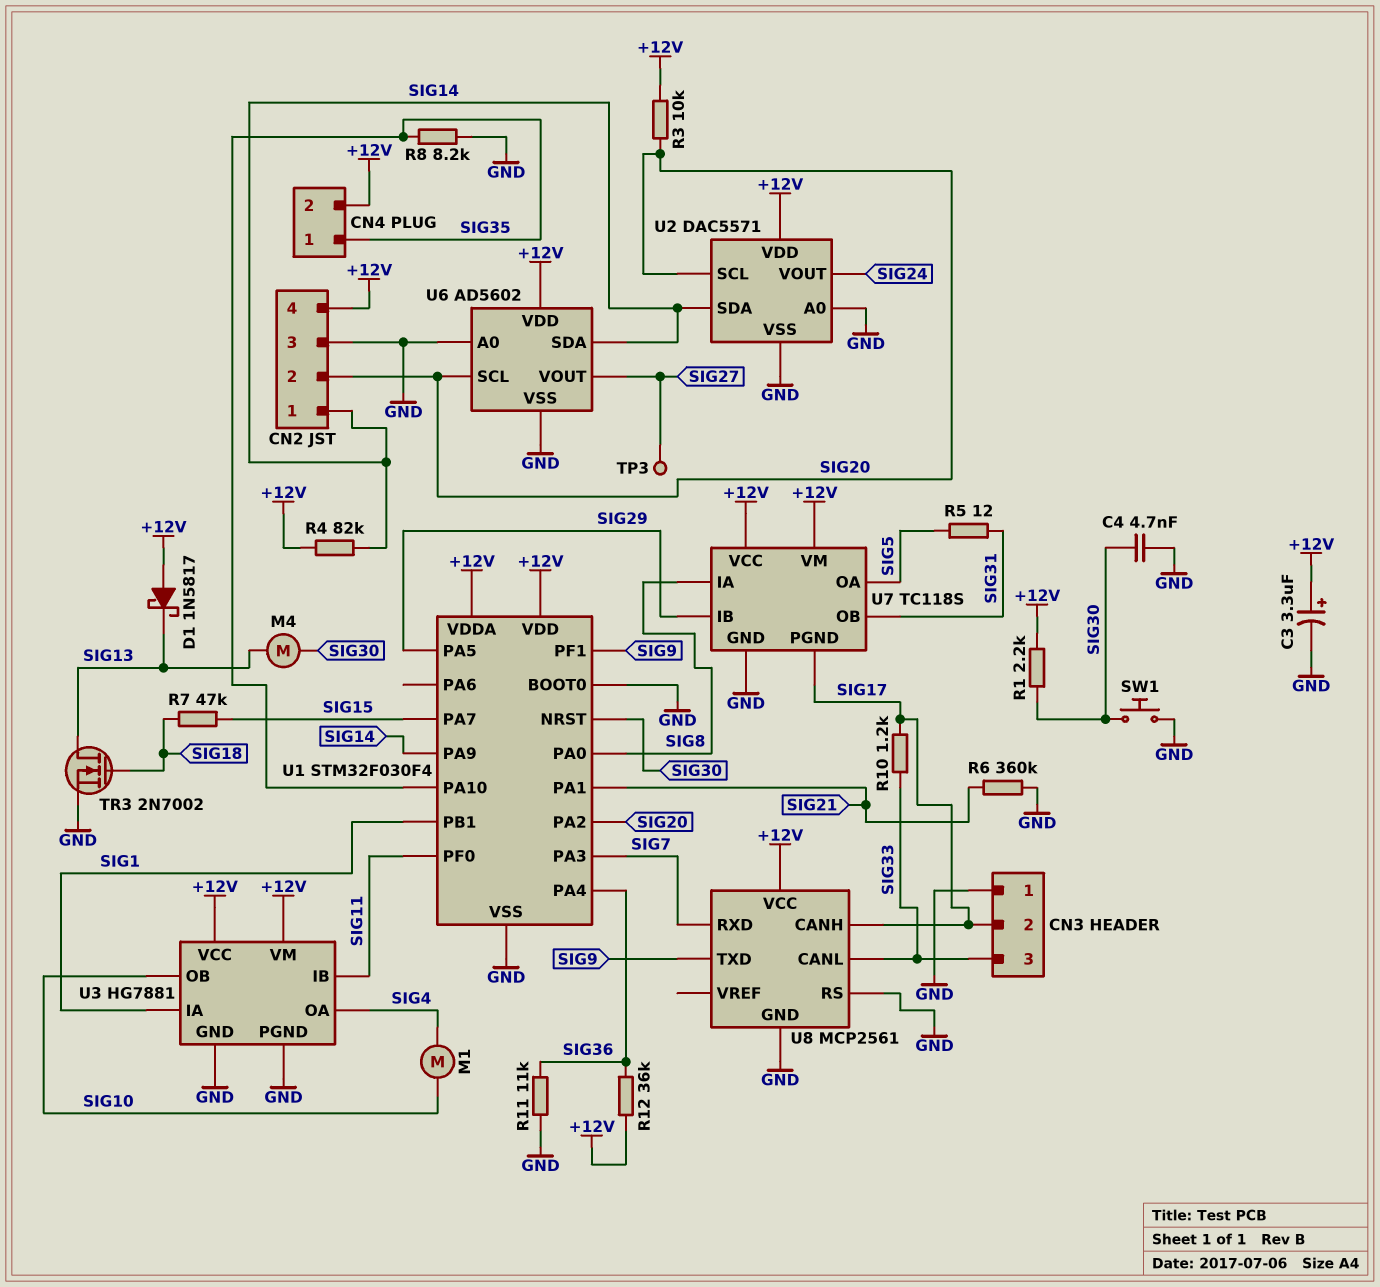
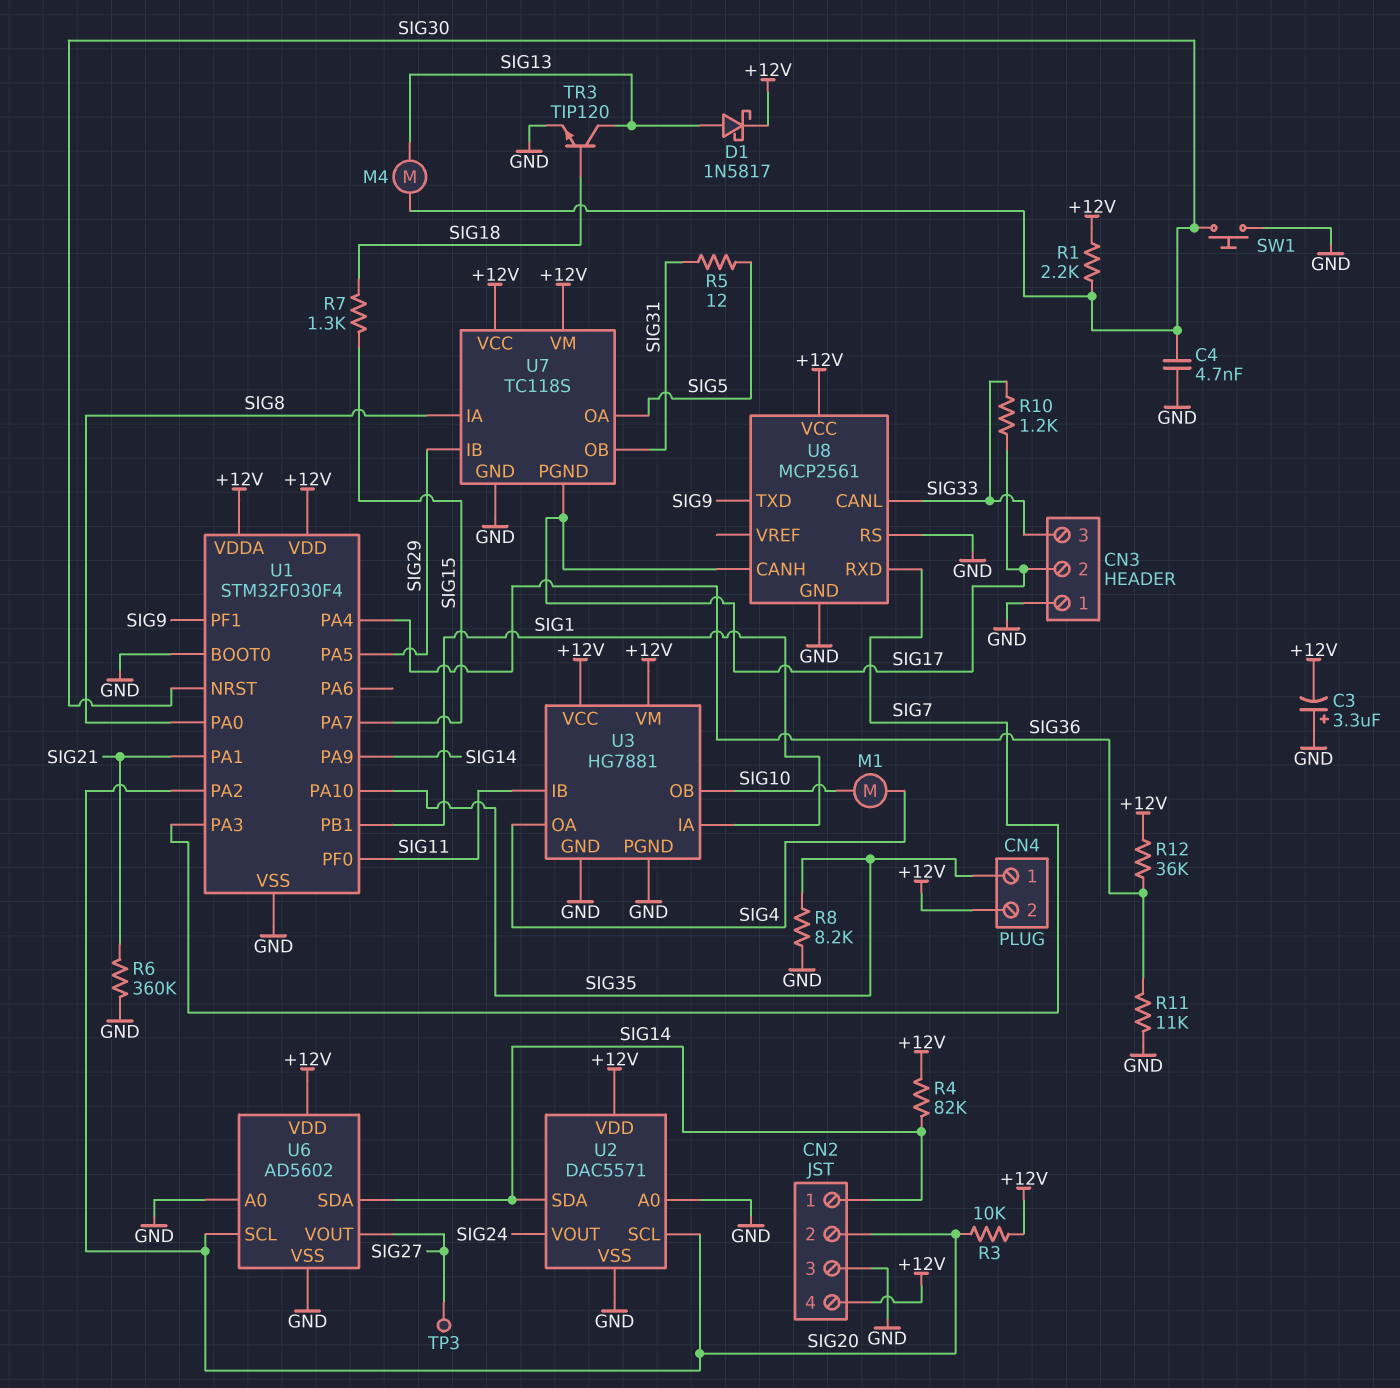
C3: 3.3uF (plus +12V, minus GND) -> 3.3uF (plus GND, minus +12V)
D1: schottky 1N5817 (A +12V, K SIG13) -> schottky 1N5817 (A SIG13, K +12V)
R7: 47k (SIG15, SIG18) -> 1.3k (SIG15, SIG18)
TR3: NMOS 2N7002 (G SIG18, D SIG13, S GND) -> NPN TIP120 (B SIG18, C SIG13, E GND)

